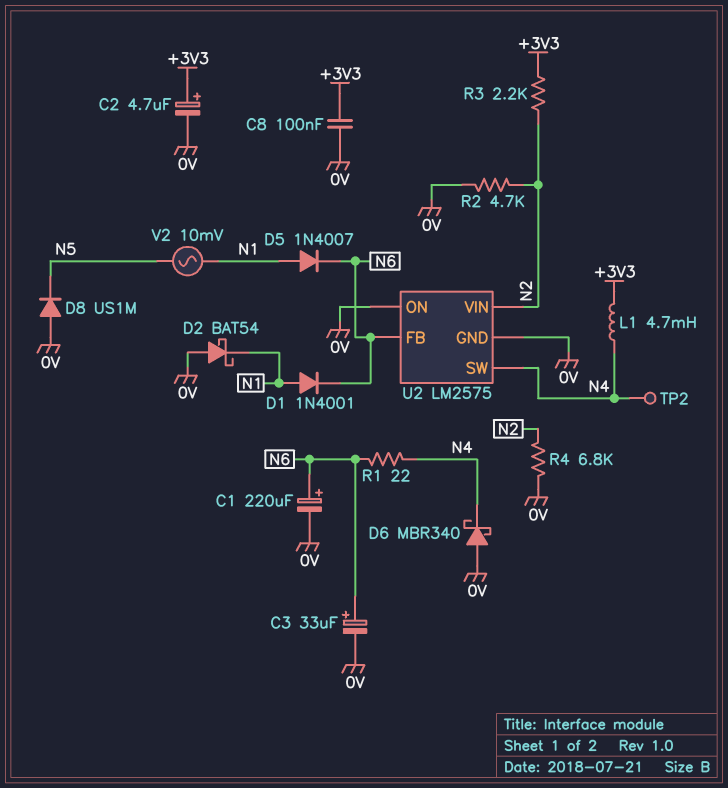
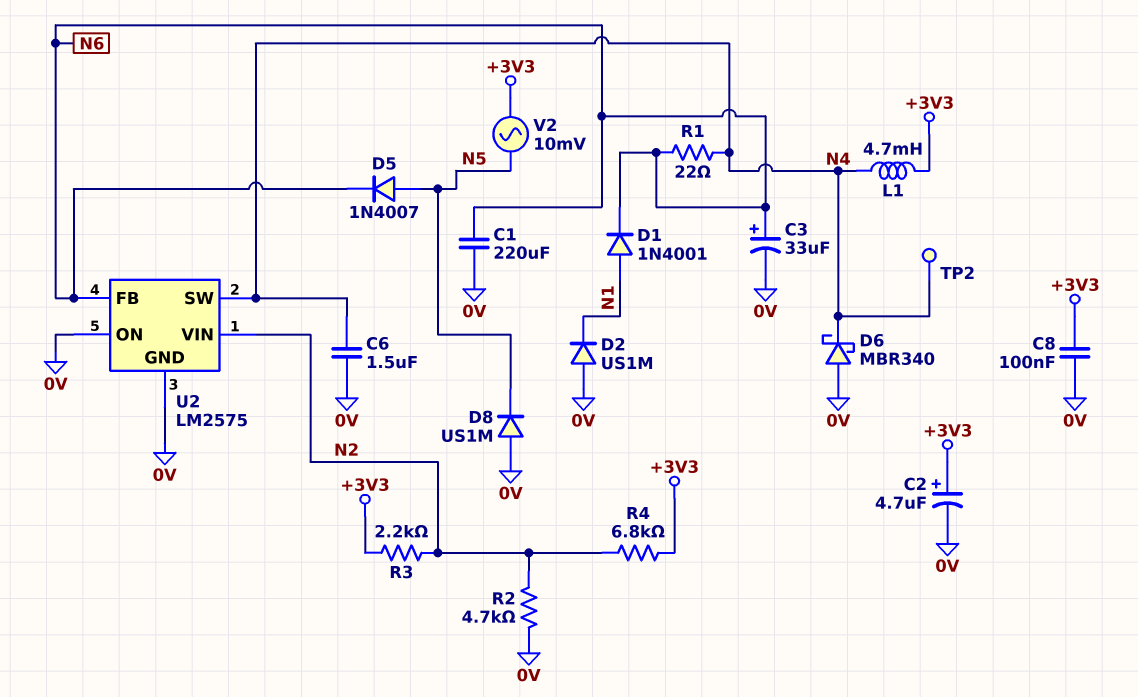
C1: 220uF (plus N6, minus 0V) -> 220uF (0V, N6)
C6: none -> 1.5uF (0V, N4)
D2: schottky BAT54 (A 0V, K N1) -> diode US1M (A 0V, K N1)
D5: diode 1N4007 (A N1, K N6) -> diode 1N4007 (A N5, K N6)
R4: 6.8k (0V, N2) -> 6.8k (+3V3, N2)
V2: AC 10mV (N1, N5) -> AC 10mV (+3V3, N5)

